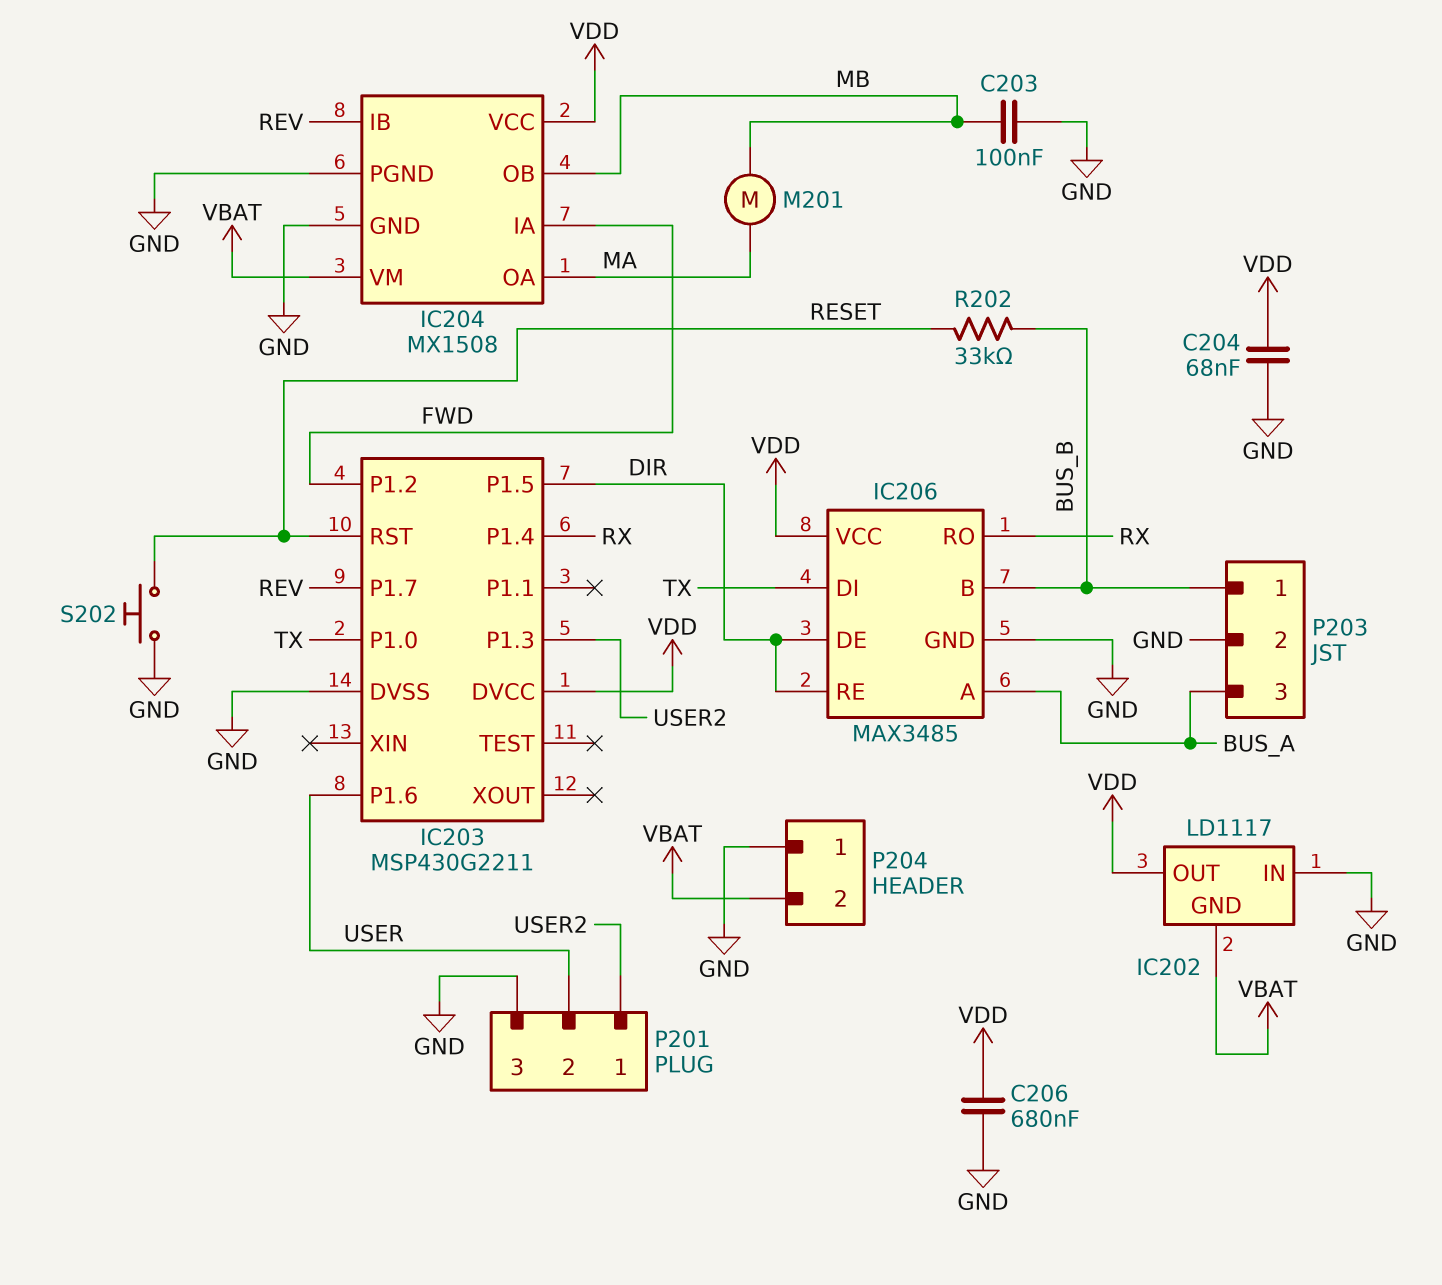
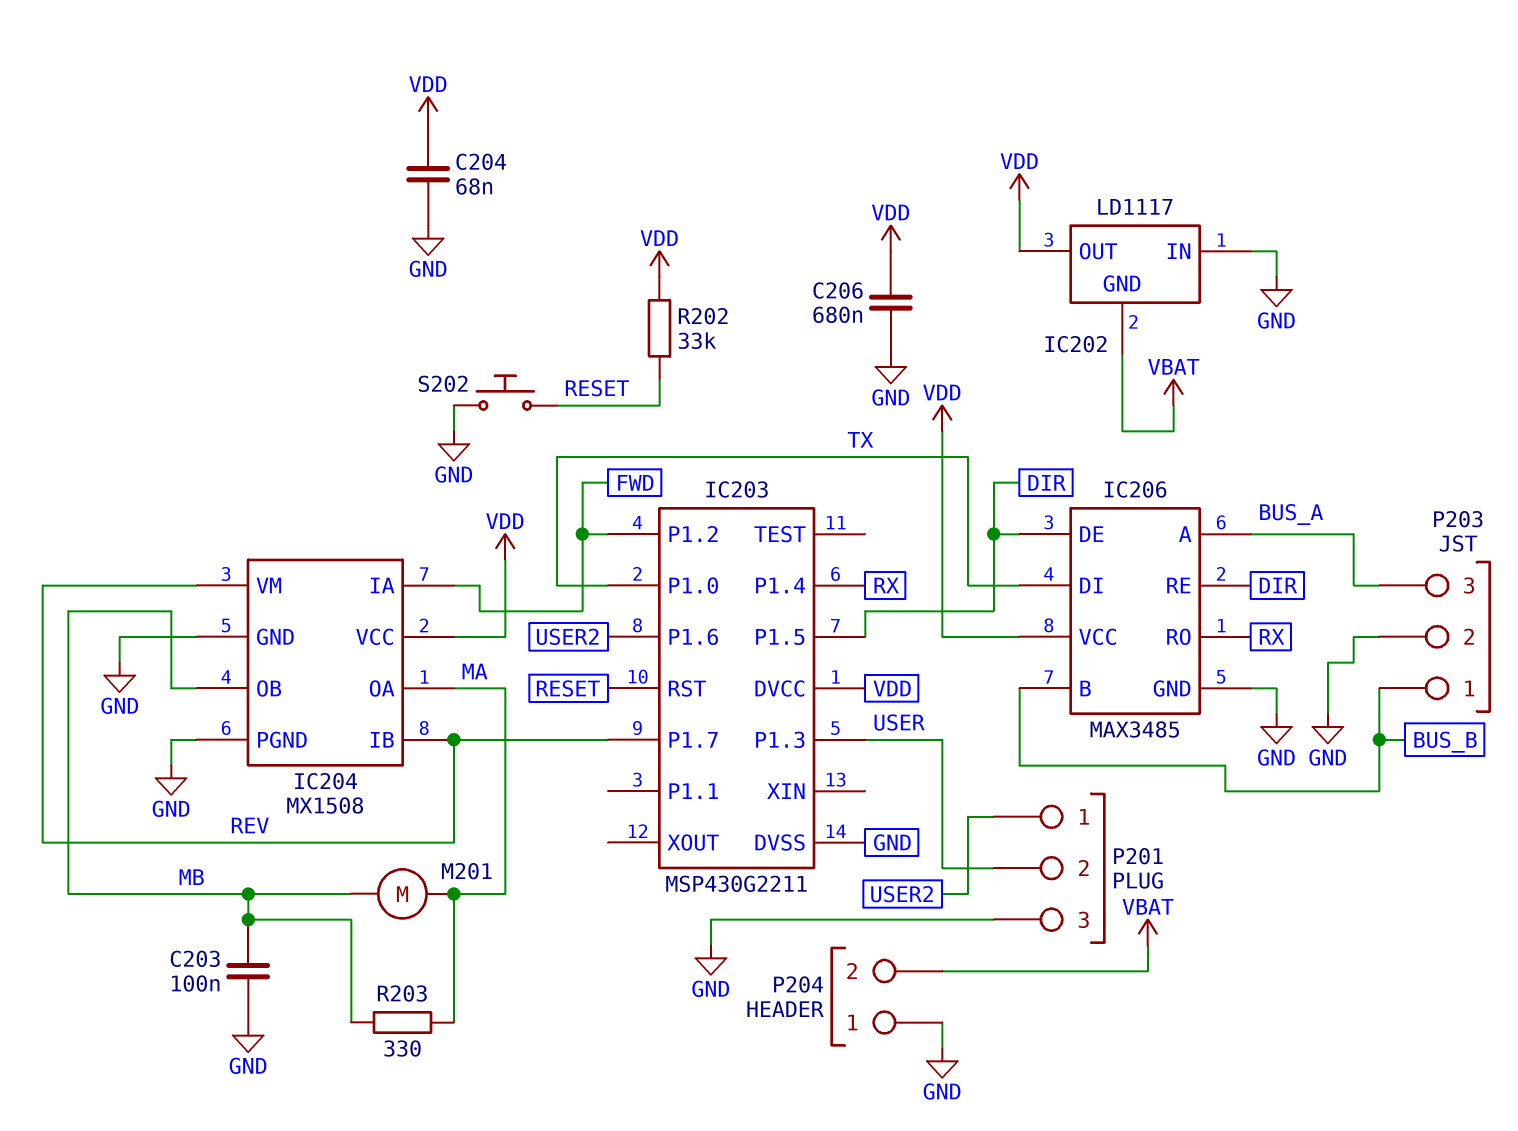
IC203 pin P1.3: USER2 -> USER
IC203 pin P1.6: USER -> USER2
IC204 pin VM: VBAT -> REV
R202: 33k (BUS_B, RESET) -> 33k (RESET, VDD)
R203: none -> 330 (MA, MB)

